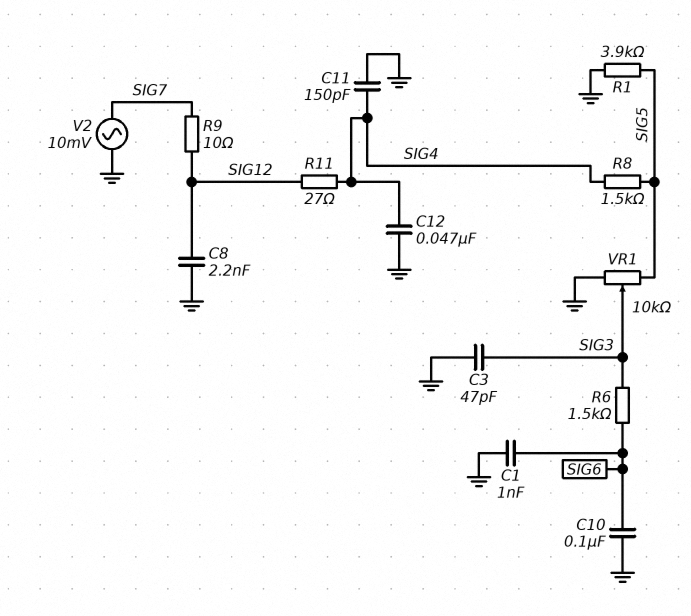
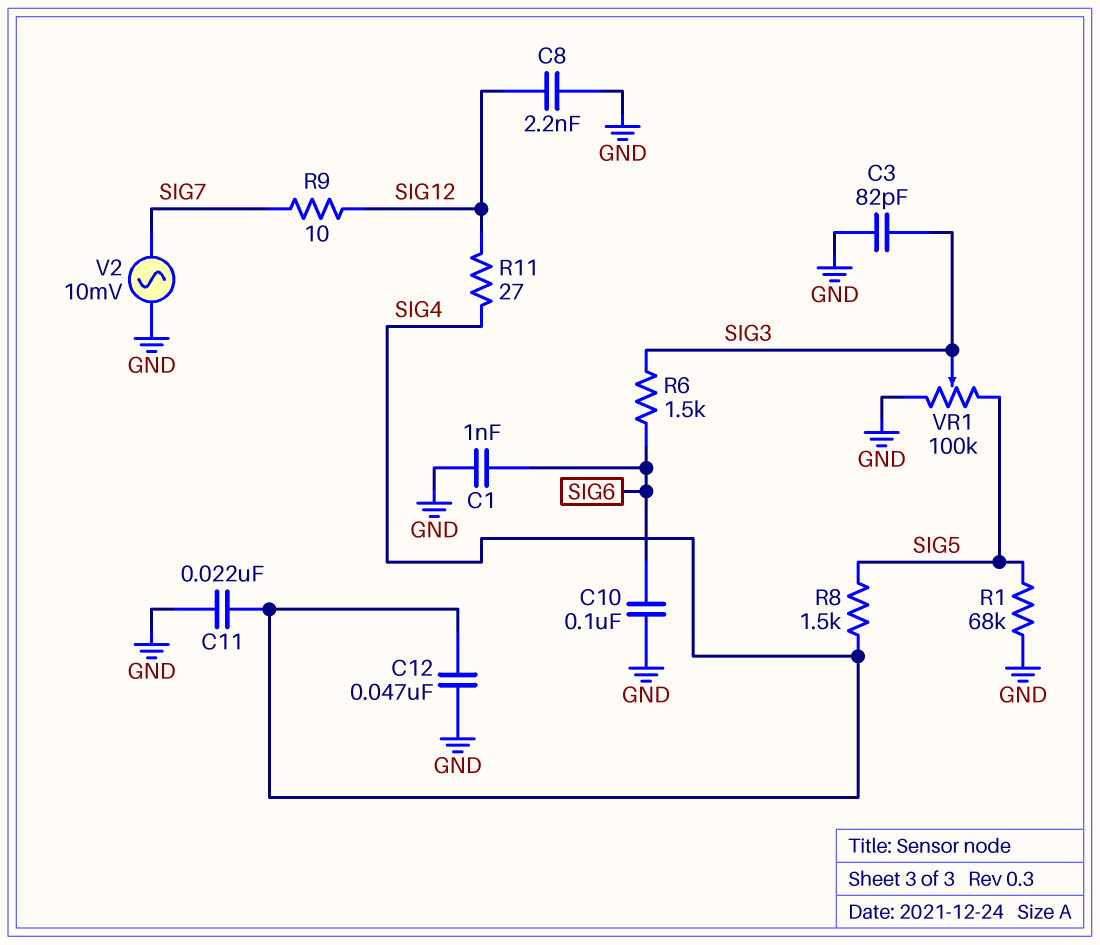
C3: 47pF (GND, SIG3) -> 82pF (GND, SIG3)
C11: 150pF (GND, SIG4) -> 22nF (GND, SIG4)
R1: 3.9k (GND, SIG5) -> 68k (GND, SIG5)
VR1: 10k (GND, SIG5, wiper SIG3) -> 100k (GND, SIG5, wiper SIG3)

